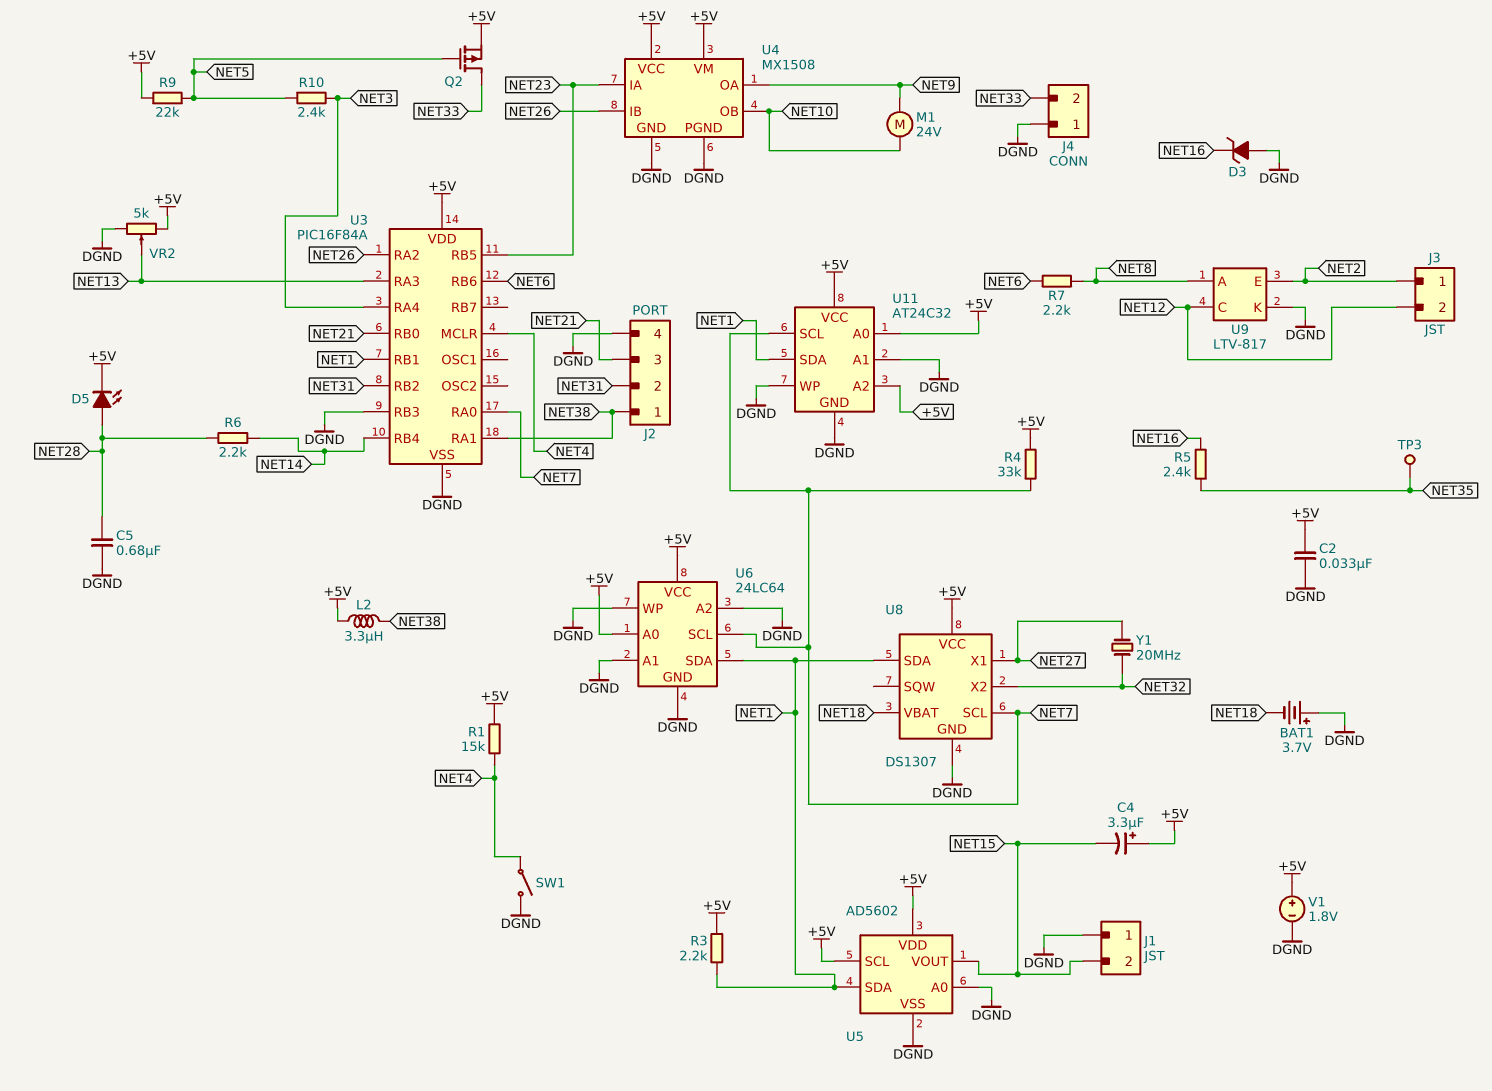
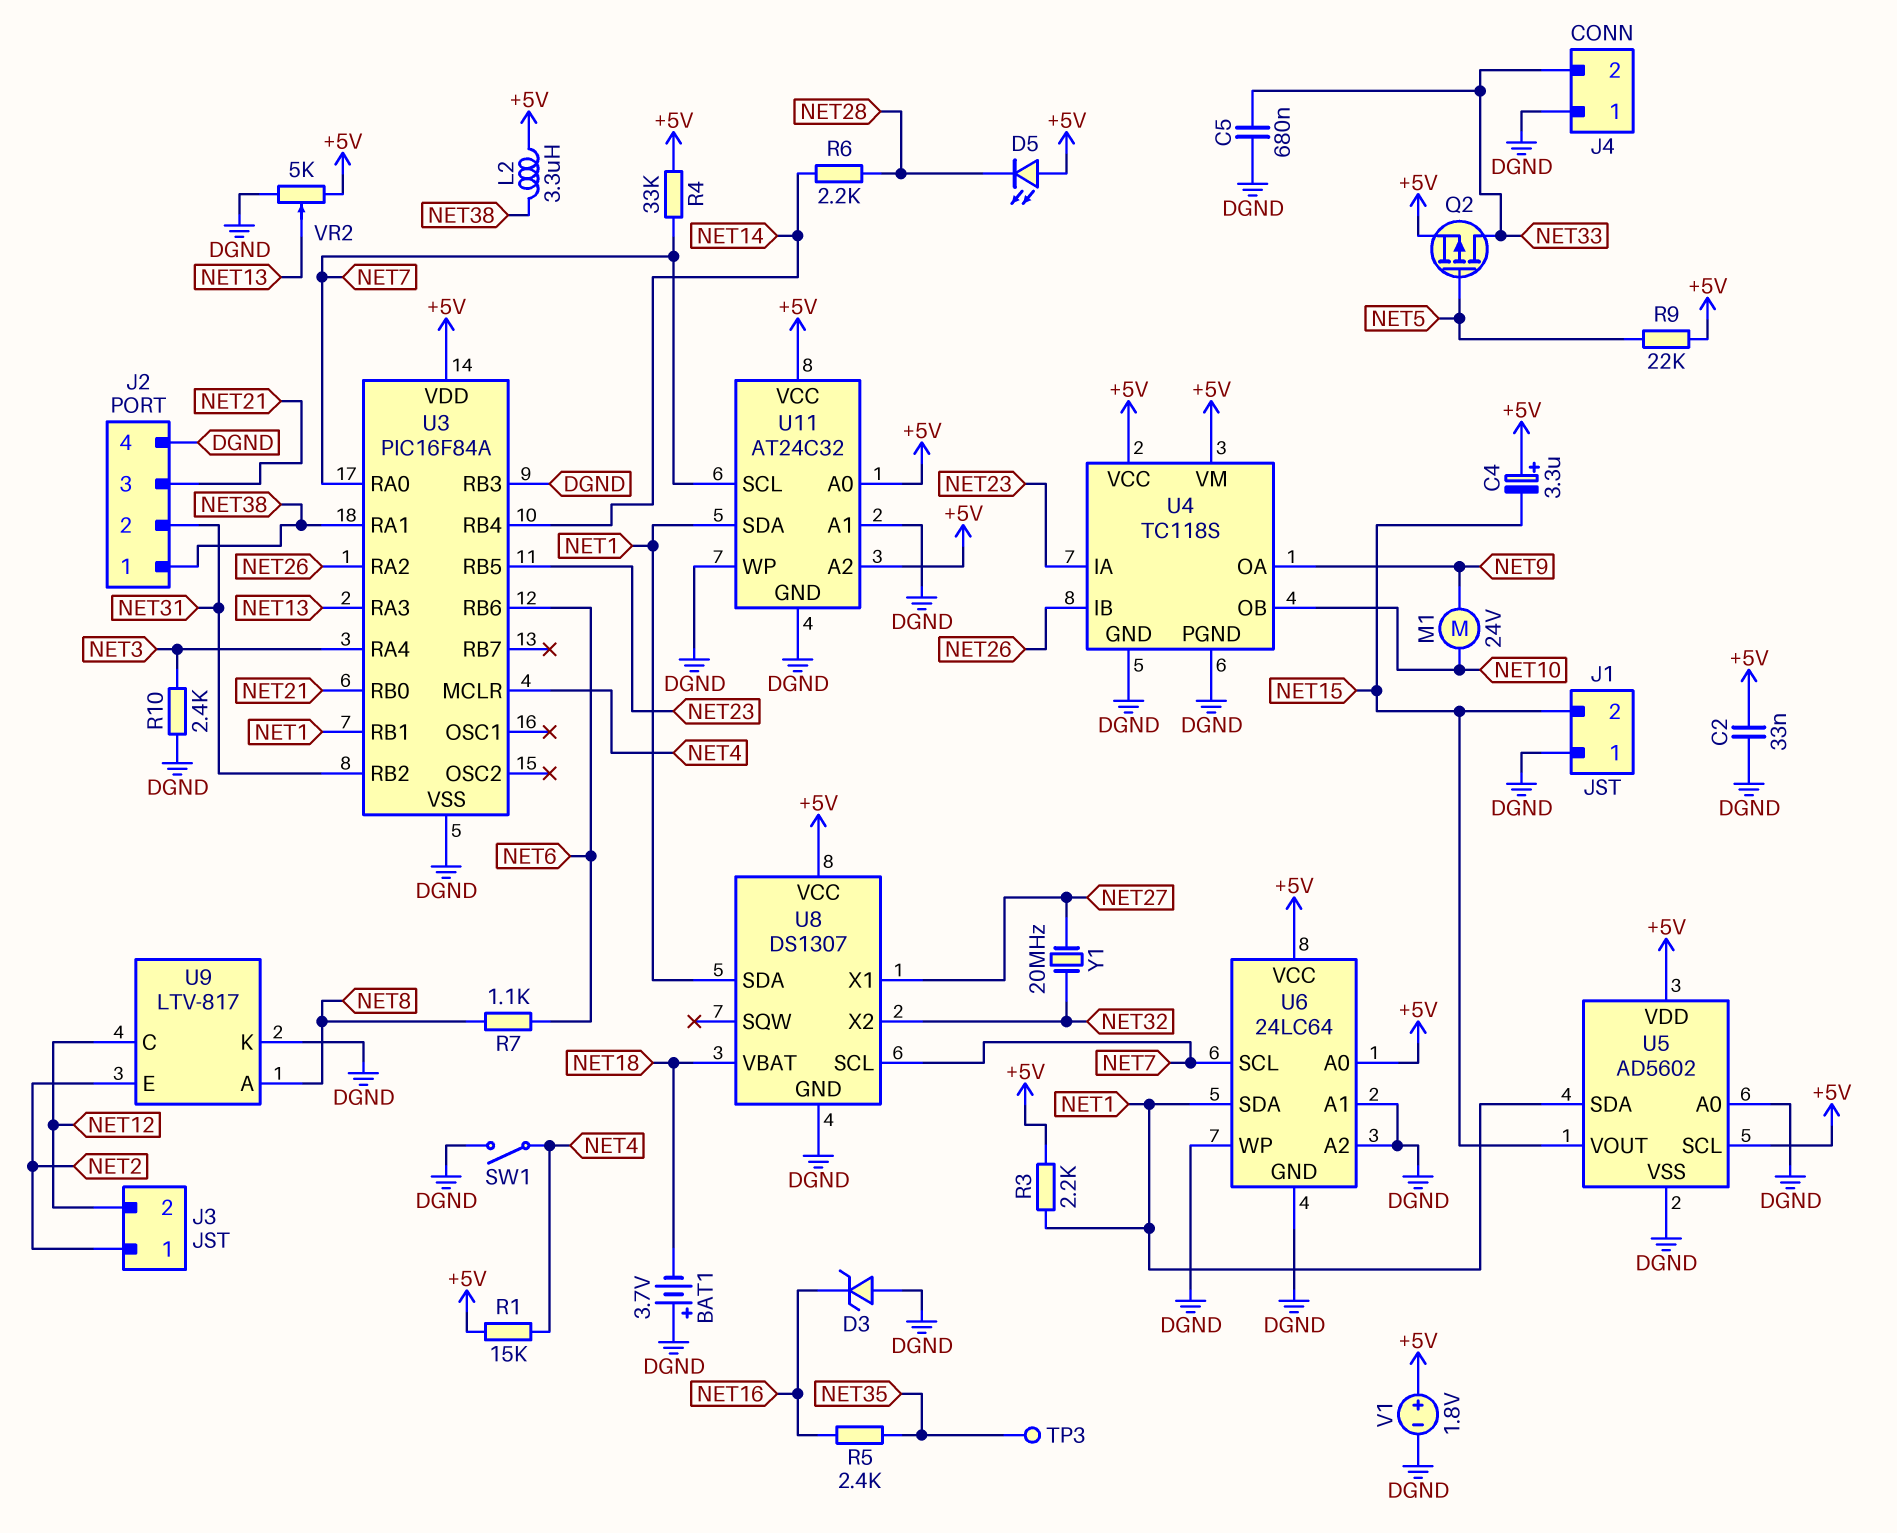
C5: 680nF (DGND, NET28) -> 680nF (DGND, NET33)
D5: LED (A NET28, K +5V) -> LED (A +5V, K NET28)
R7: 2.2k (NET6, NET8) -> 1.1k (NET6, NET8)
R10: 2.4k (NET3, NET5) -> 2.4k (DGND, NET3)
U4: MX1508 -> TC118S

